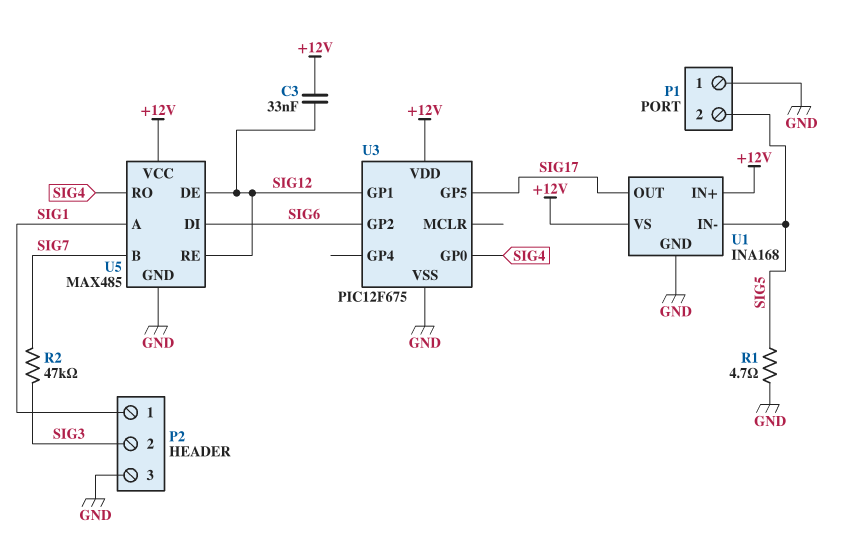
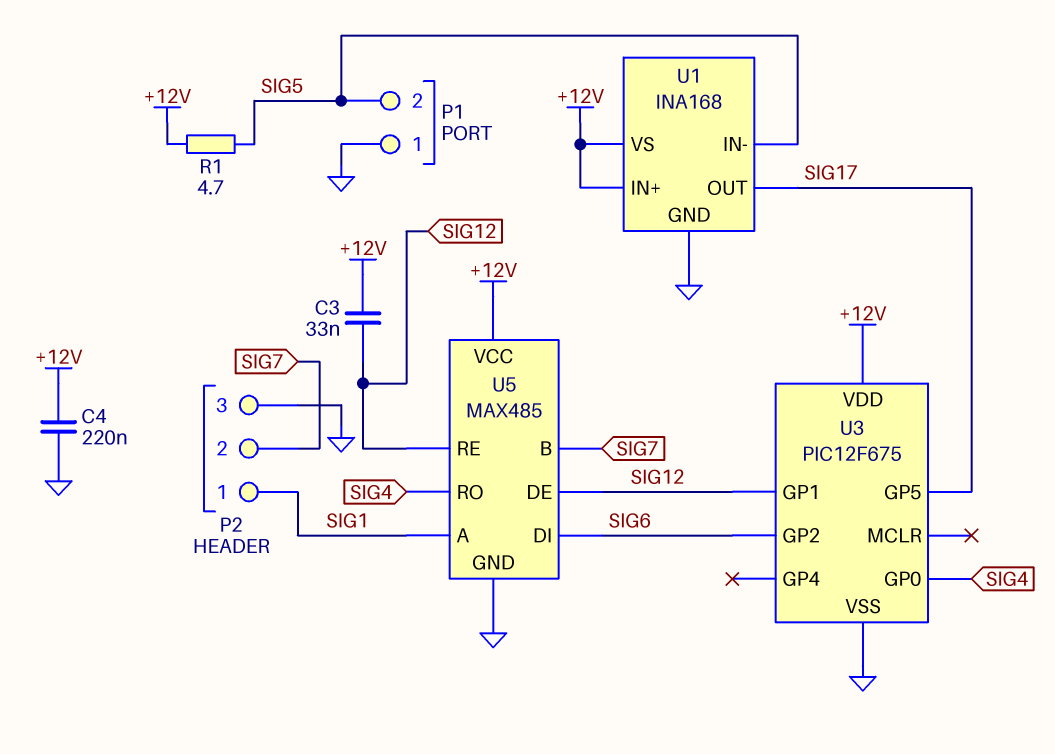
C4: none -> 220nF (+12V, GND)
P2 pin 2: SIG3 -> SIG7
R1: 4.7 (GND, SIG5) -> 4.7 (+12V, SIG5)
R2: 47k (SIG3, SIG7) -> none

